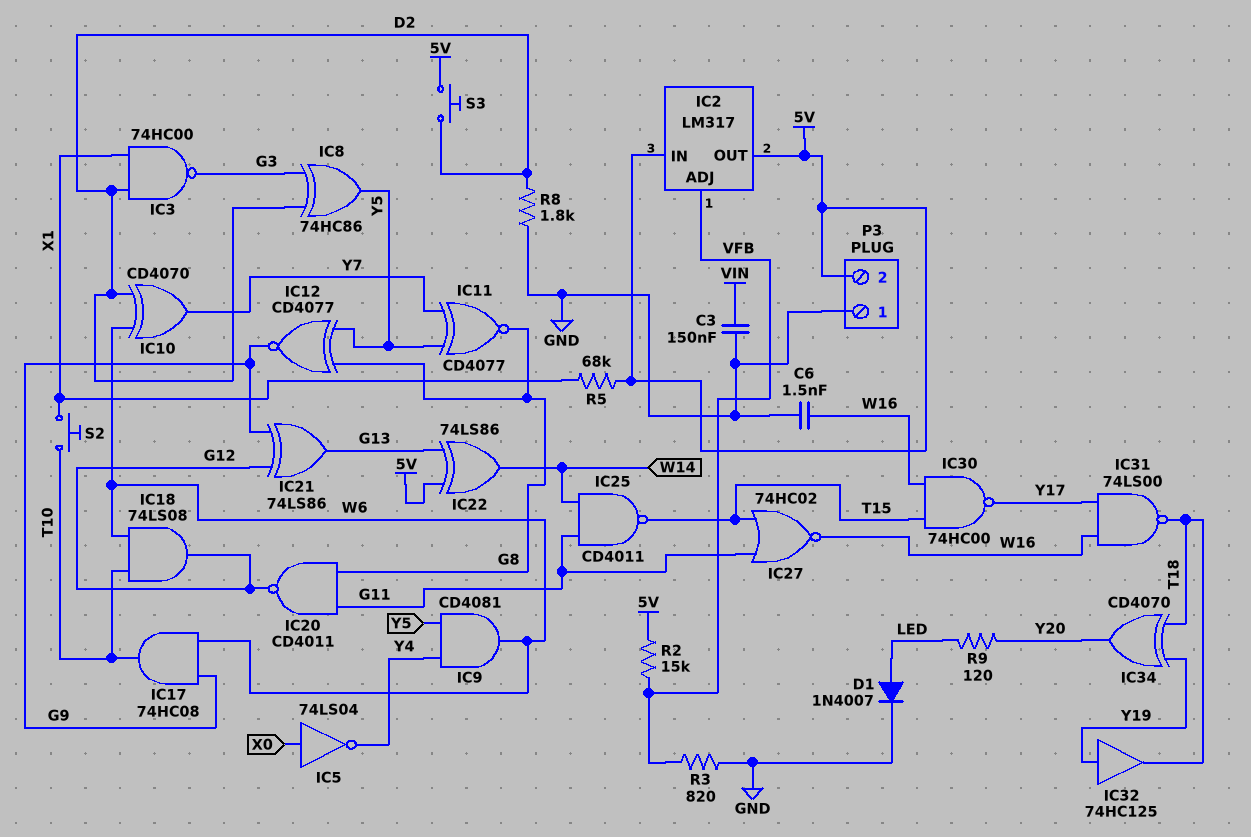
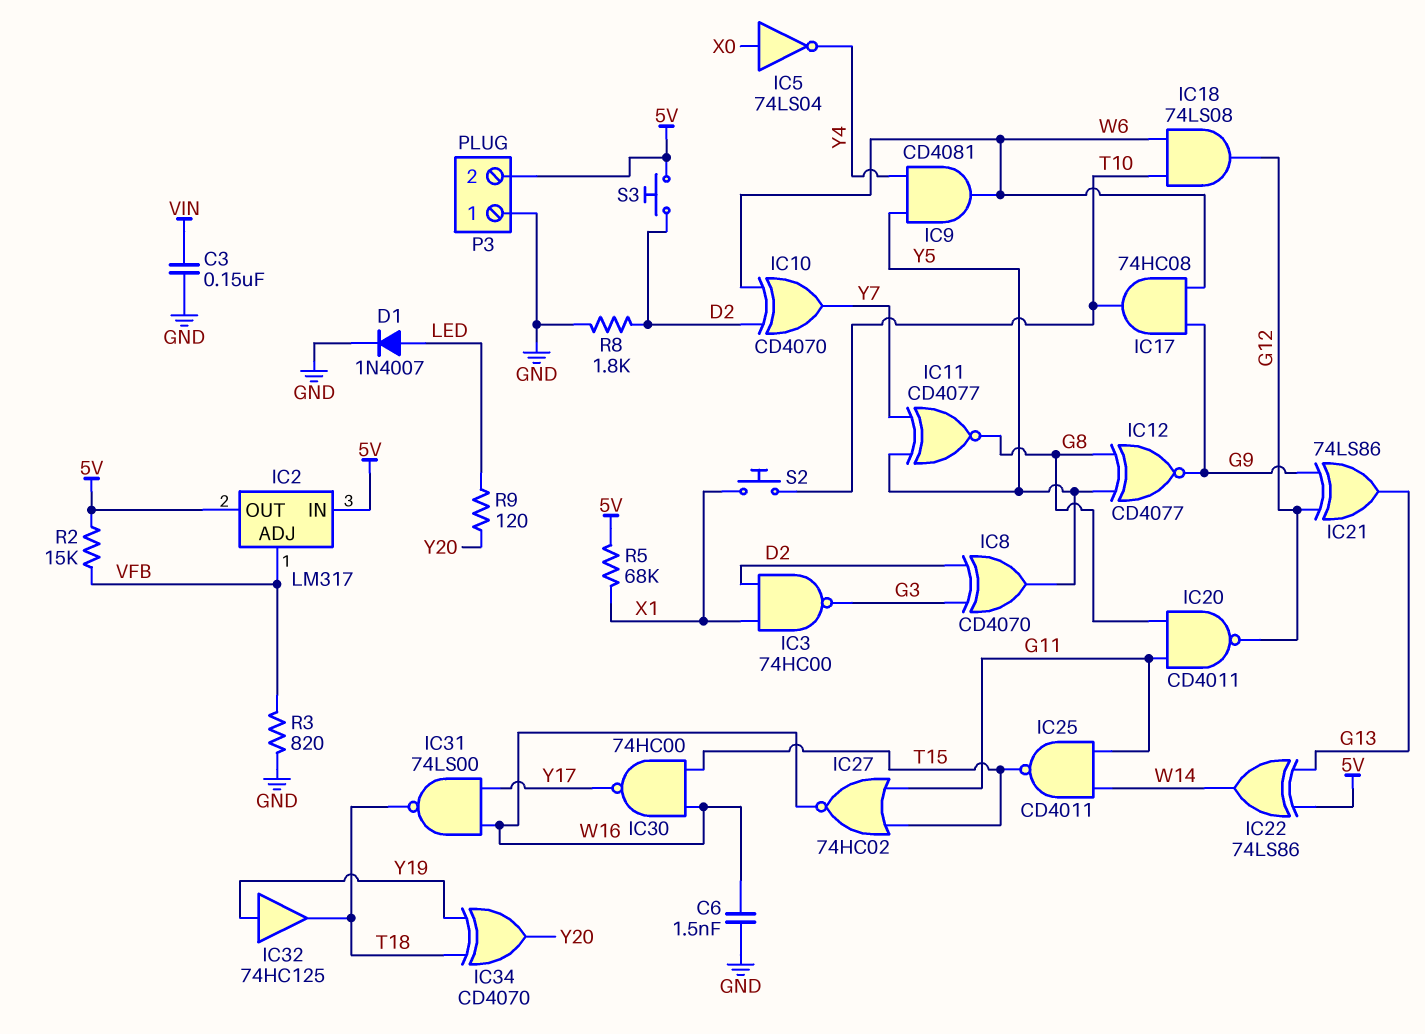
IC8: XOR 74HC86 (in D2, in G3, out Y5) -> XOR CD4070 (in D2, in G3, out Y5)

